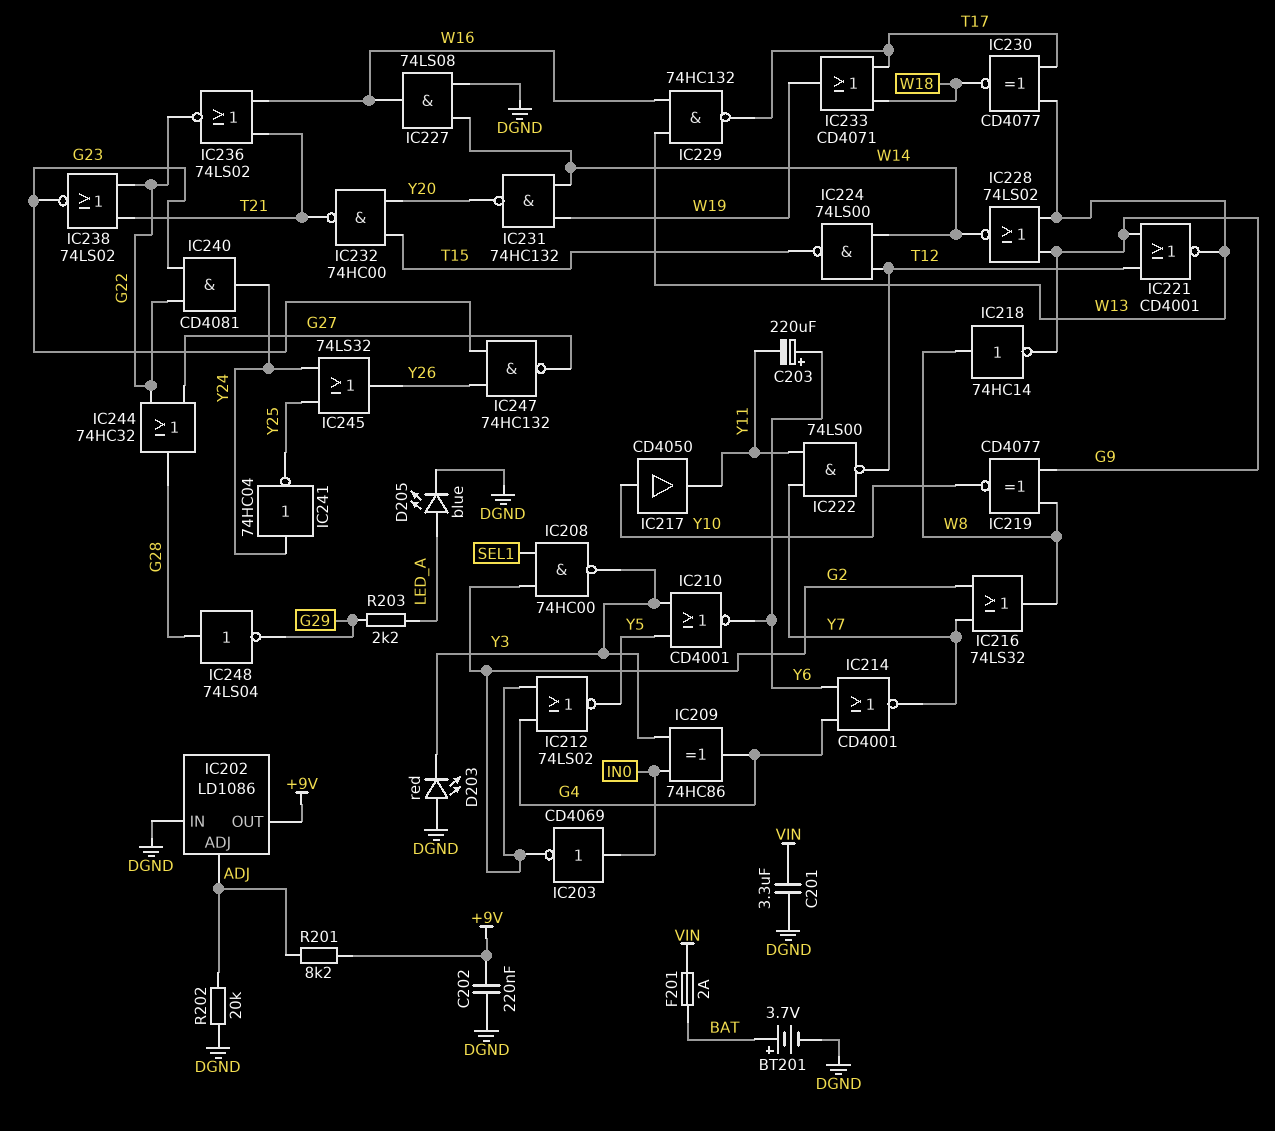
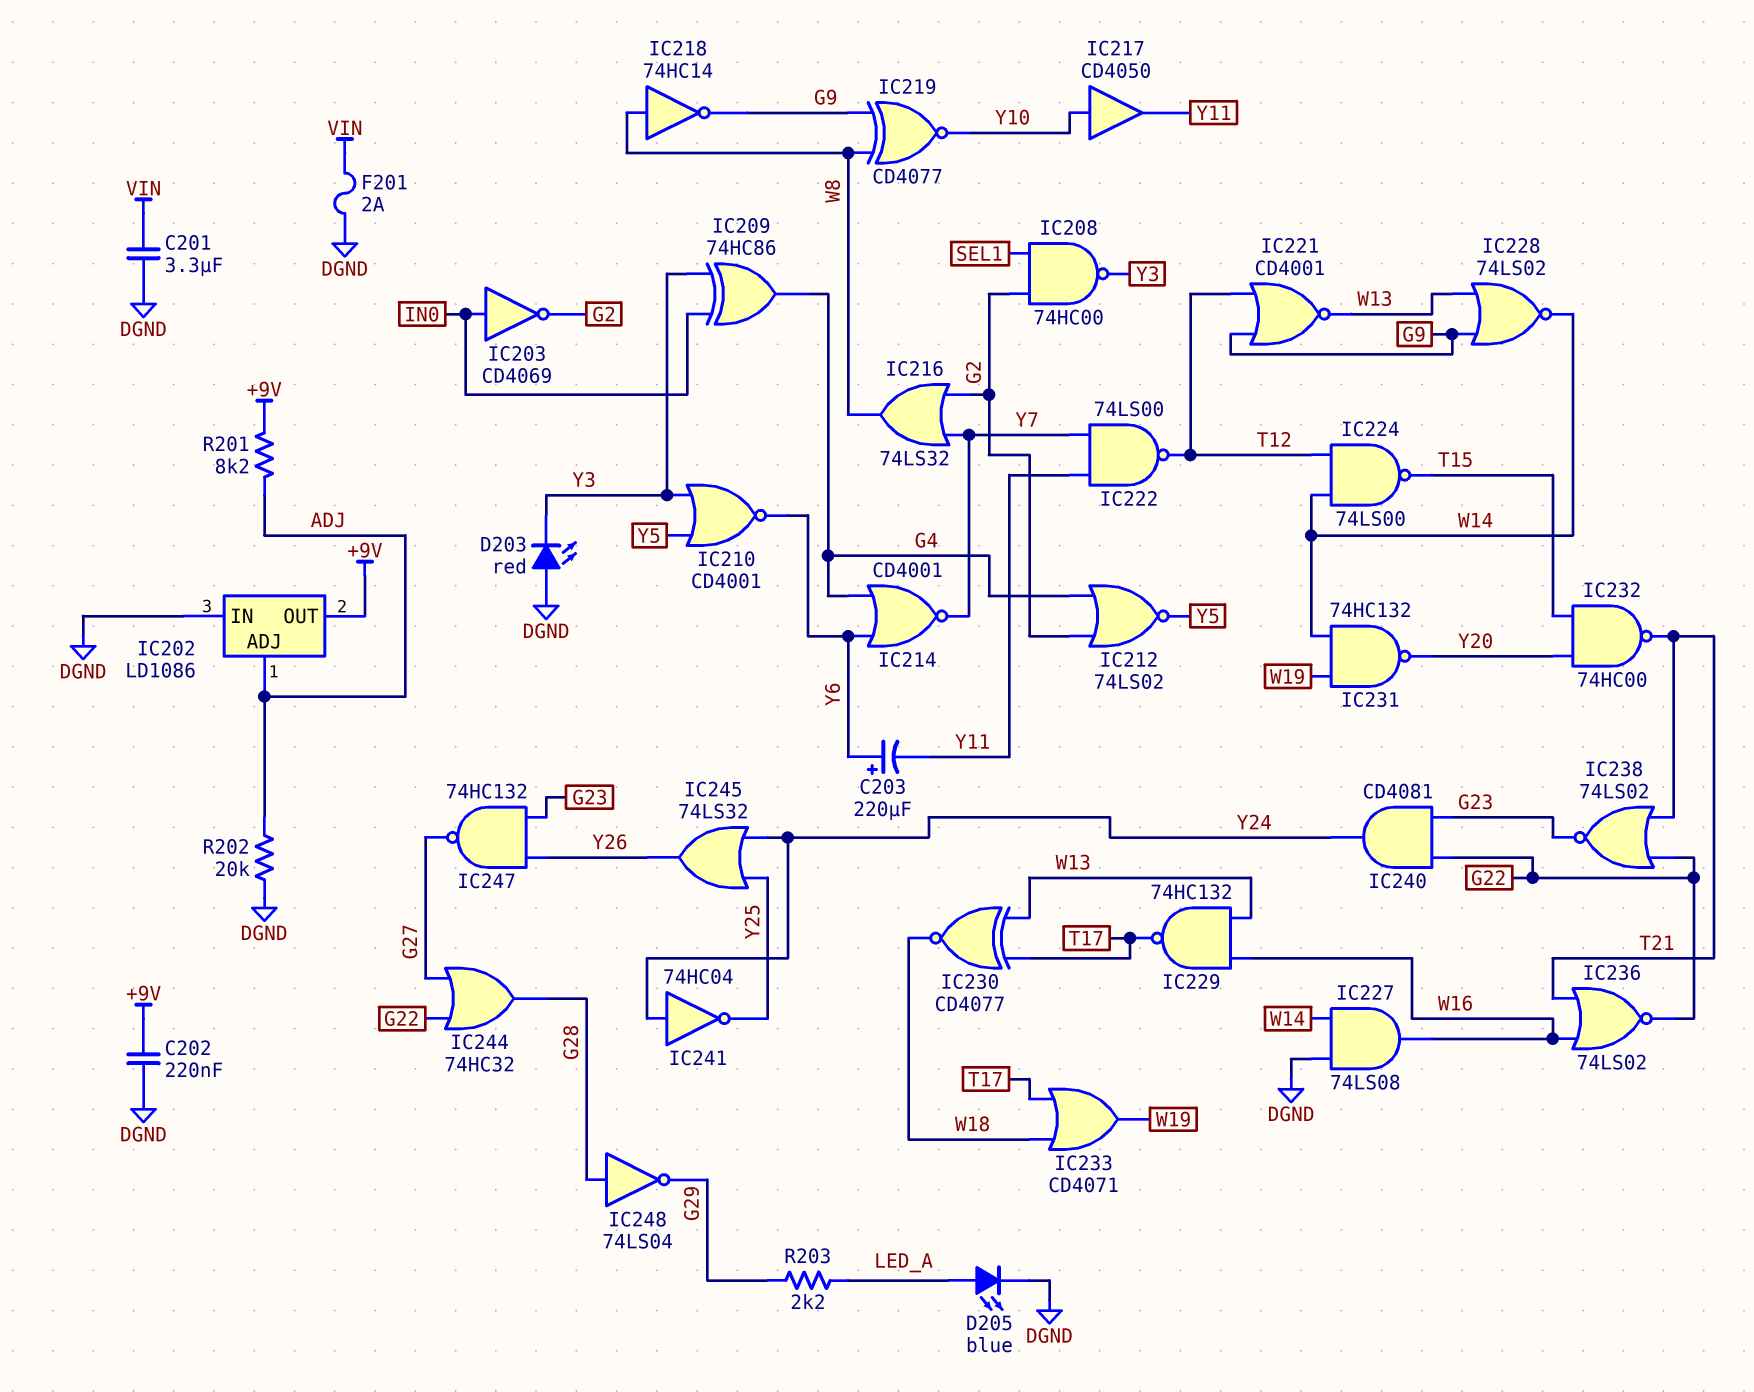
BT201: 3.7V (plus BAT, minus DGND) -> none
F201: 2A (BAT, VIN) -> 2A (DGND, VIN)

